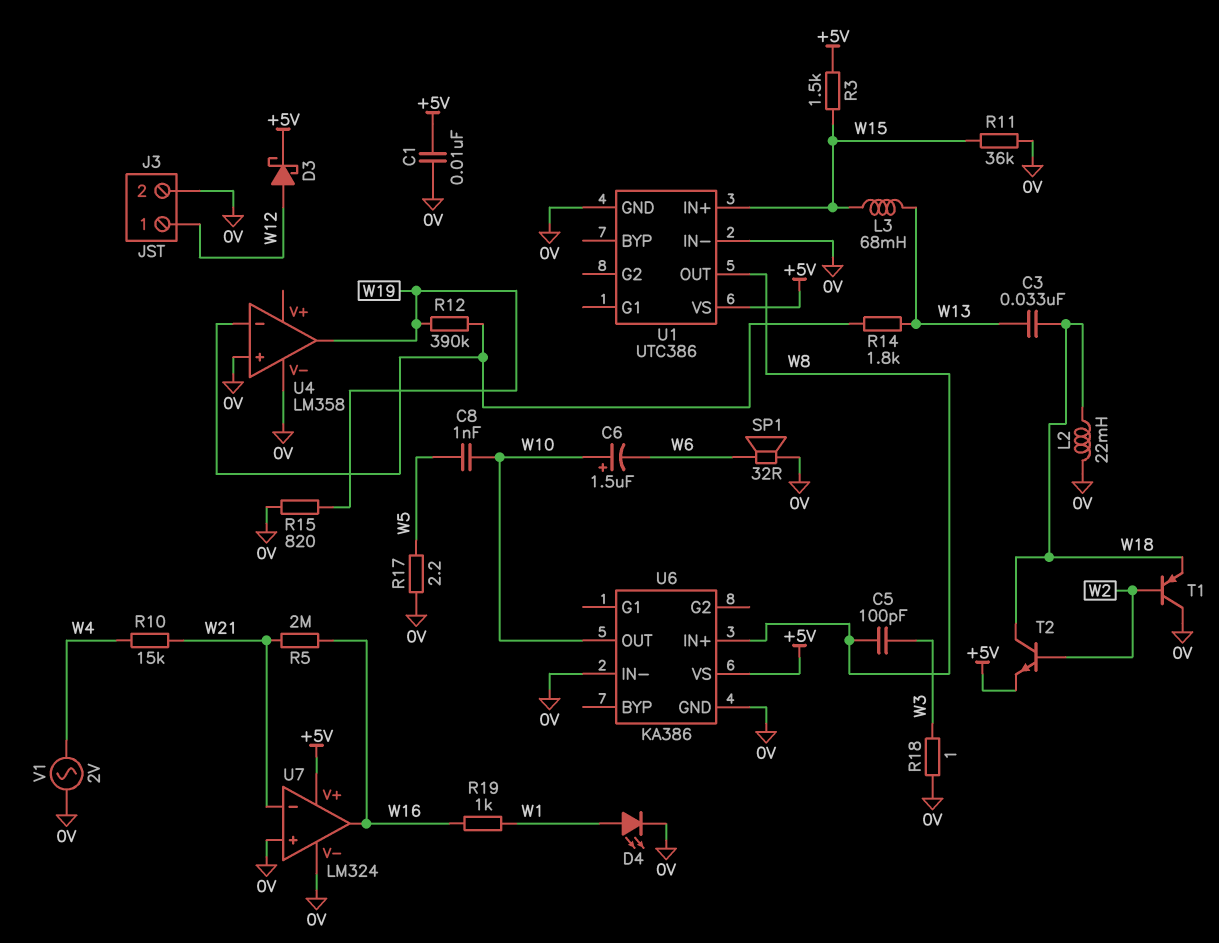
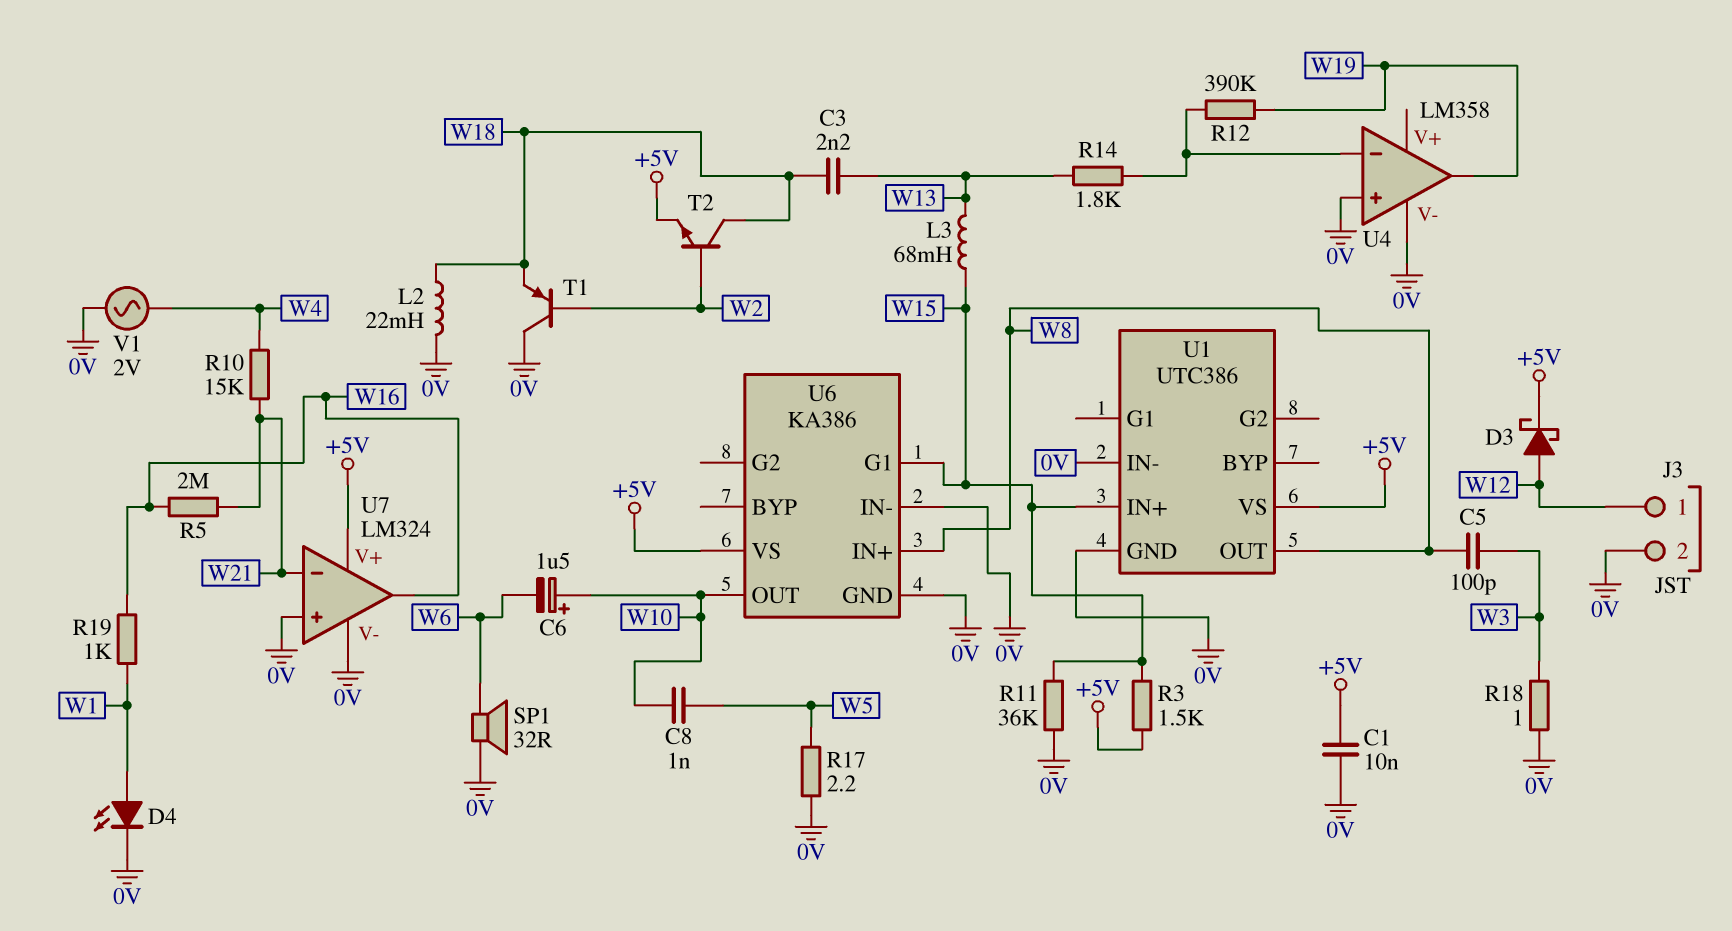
C3: 33nF (W13, W18) -> 2.2nF (W13, W18)
R15: 820 (0V, W19) -> none
U6 pin G1: none -> W15

